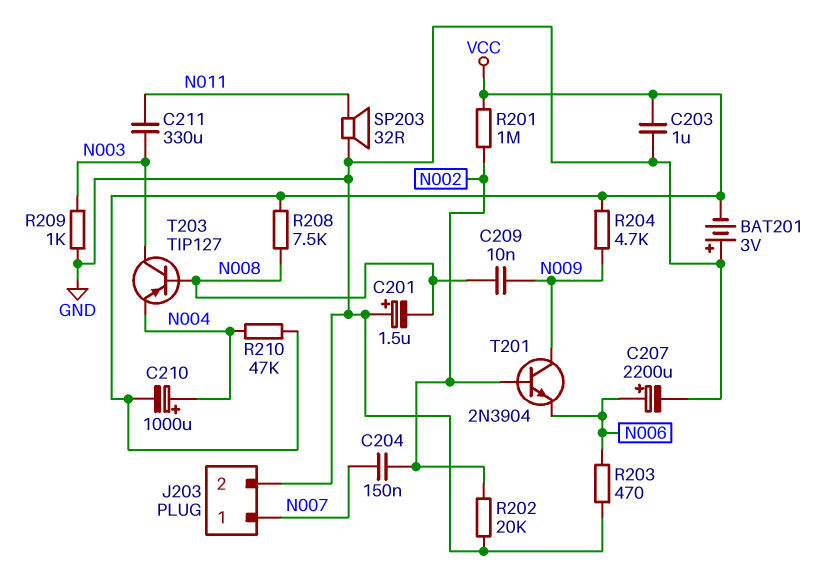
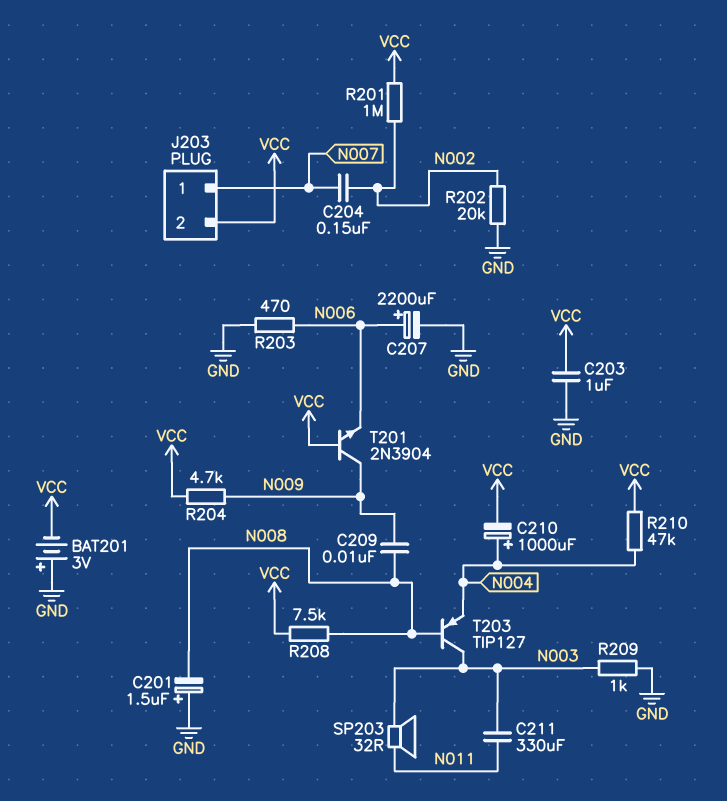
J203 pin 2: GND -> VCC
SP203: speaker 32R (GND, N011) -> speaker 32R (N003, N011)
T201: NPN 2N3904 (B N002, C N009, E N006) -> NPN 2N3904 (B VCC, C N009, E N006)

